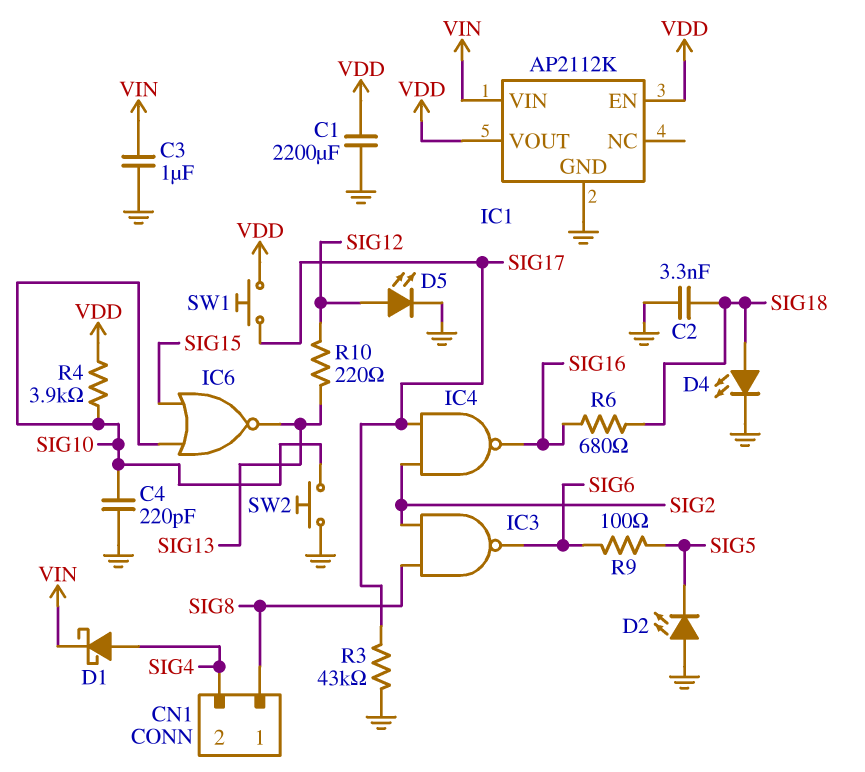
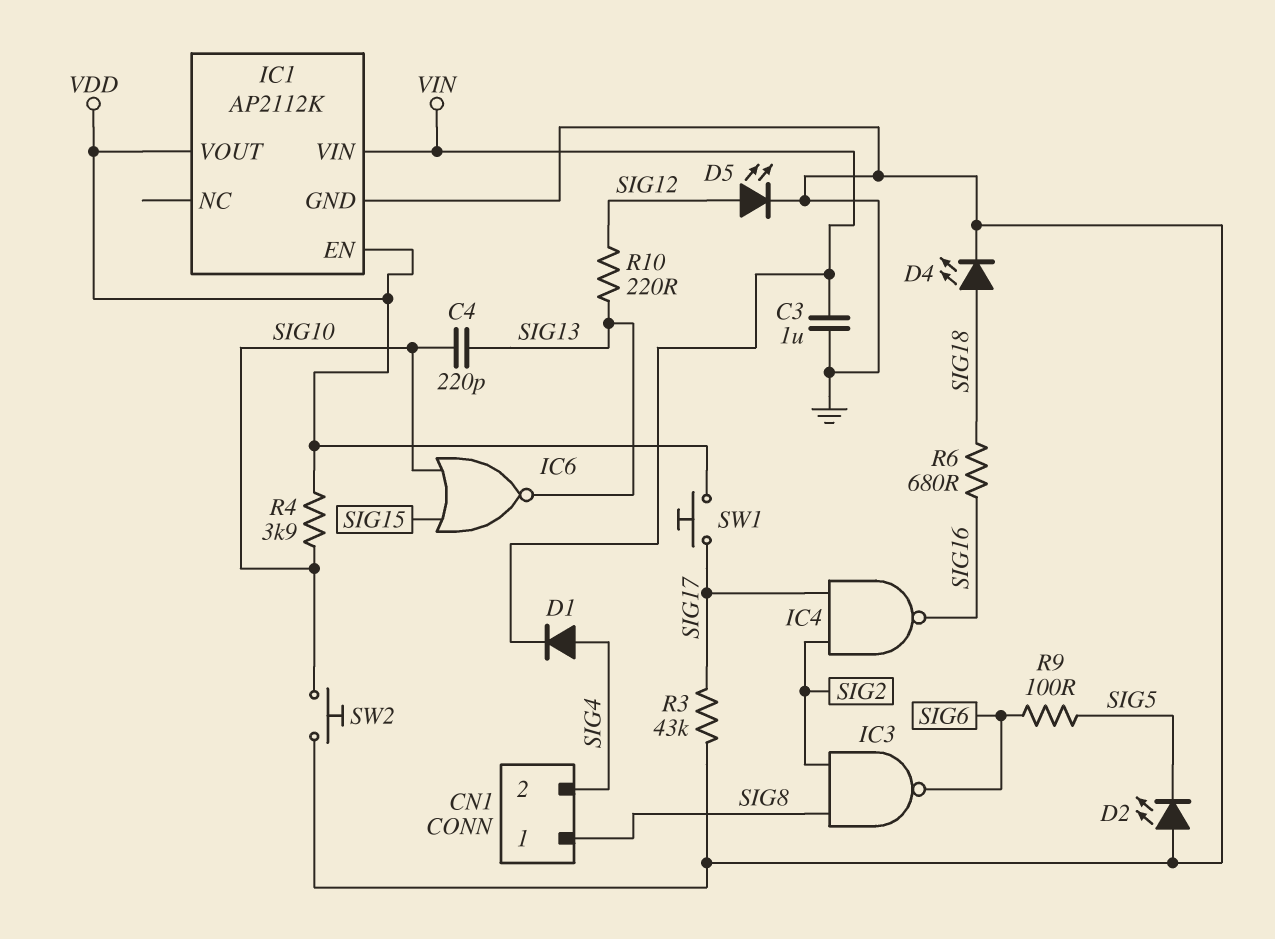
C1: 2200uF (GND, VDD) -> none
C2: 3.3nF (GND, SIG18) -> none
C4: 220pF (GND, SIG10) -> 220pF (SIG10, SIG13)
D1: schottky (A SIG4, K VIN) -> diode (A SIG4, K VIN)

